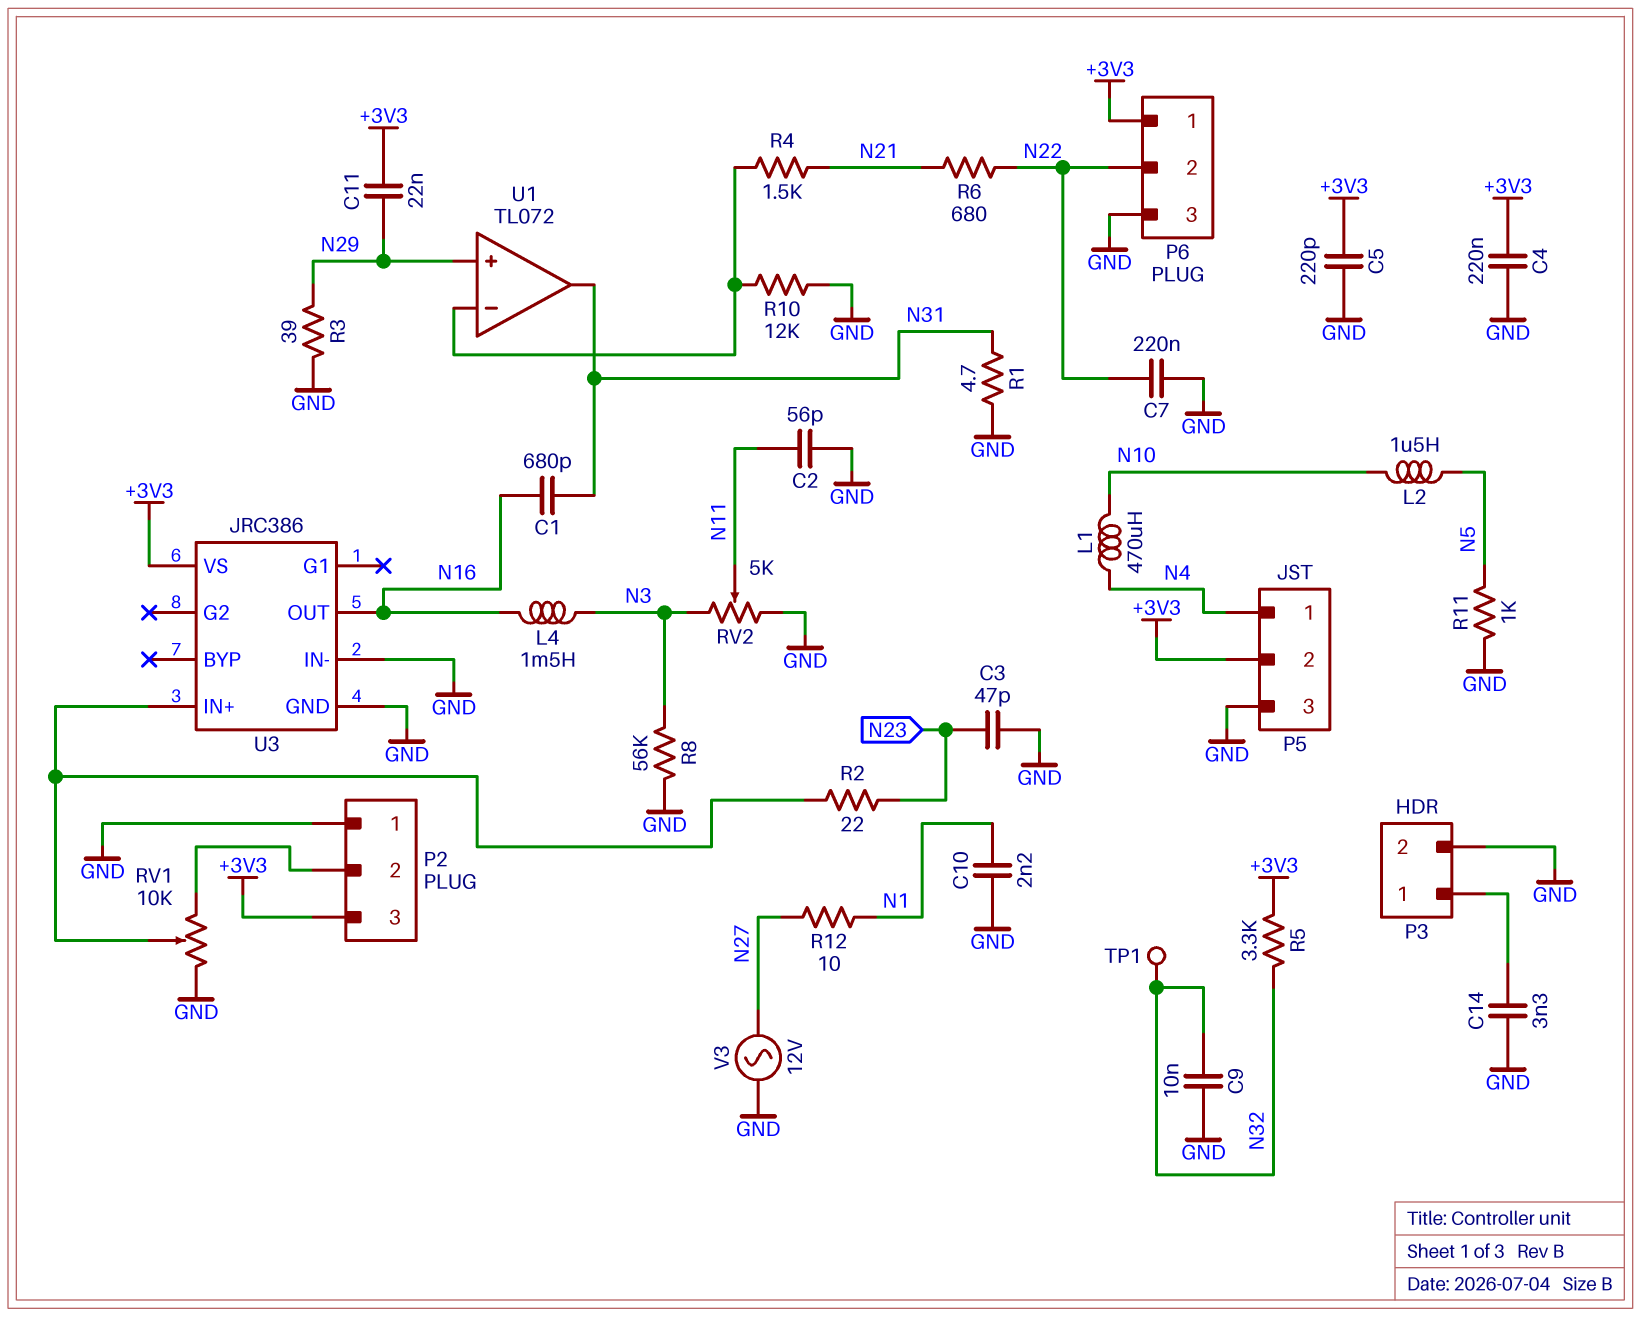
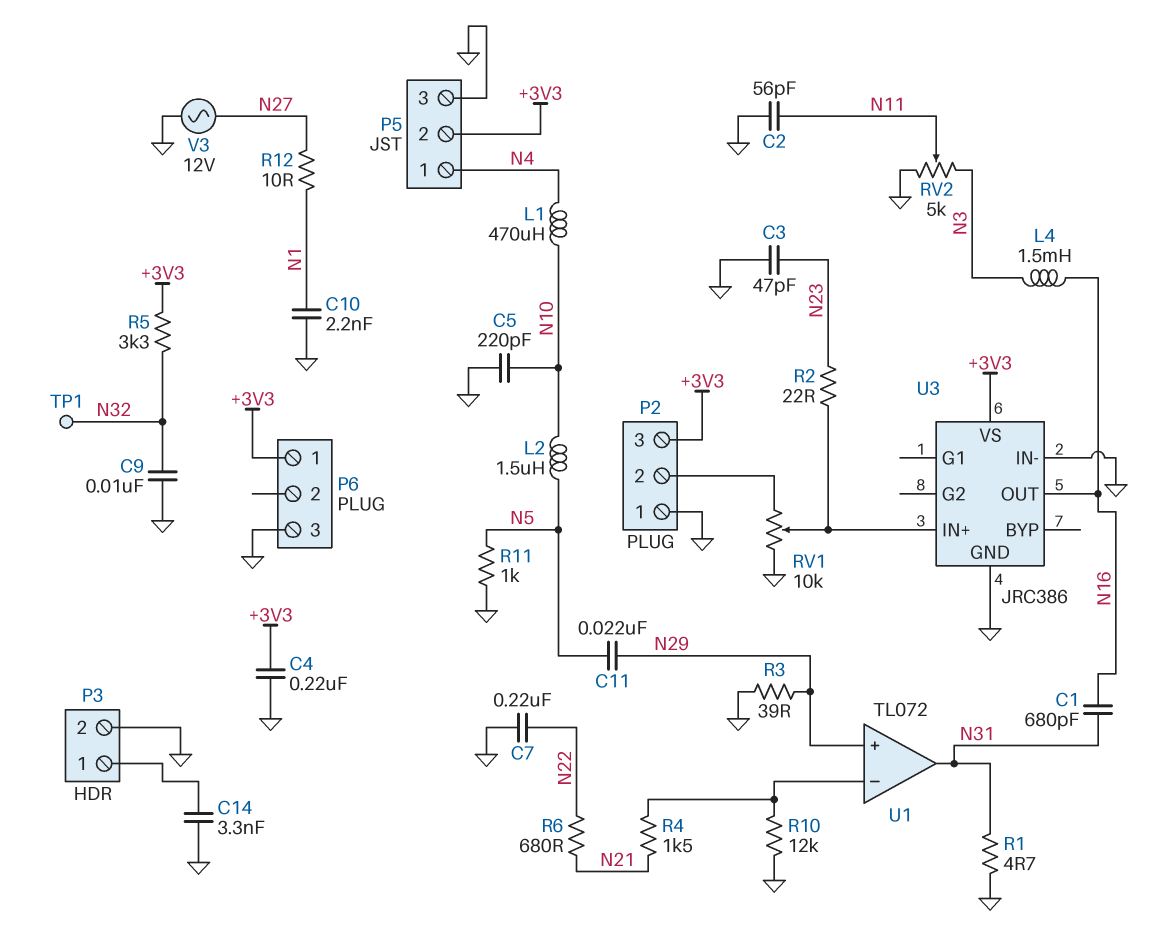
C5: 220pF (+3V3, GND) -> 220pF (GND, N10)
C11: 22nF (+3V3, N29) -> 22nF (N5, N29)
P6 pin 2: N22 -> none
R8: 56k (GND, N3) -> none

